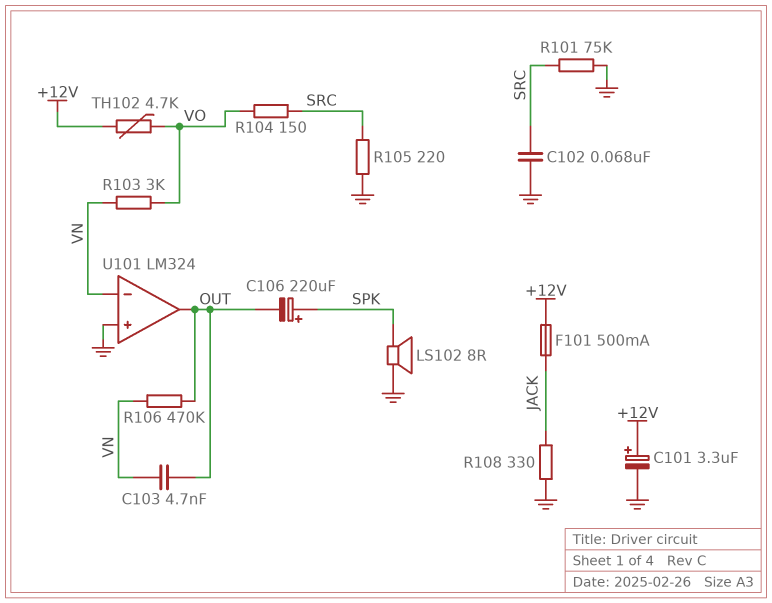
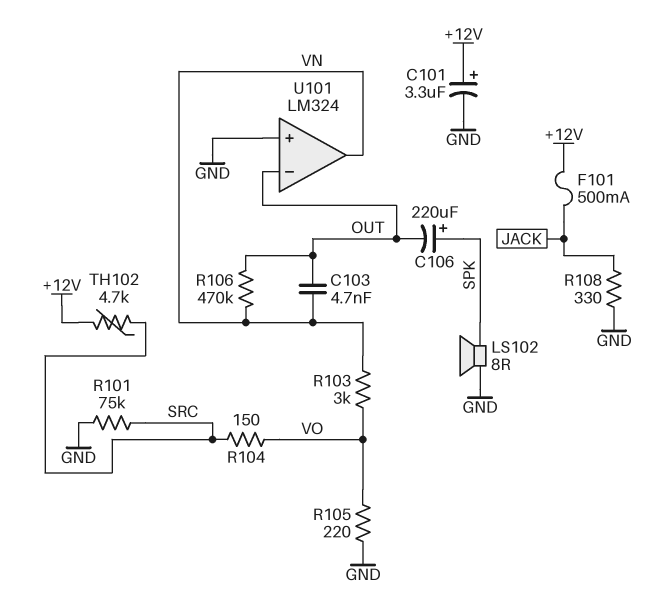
C102: 68nF (GND, SRC) -> none
R105: 220 (GND, SRC) -> 220 (GND, VO)
TH102: 4.7k (+12V, VO) -> 4.7k (+12V, SRC)
U101 pin in-: VN -> OUT
U101 pin out: OUT -> VN

